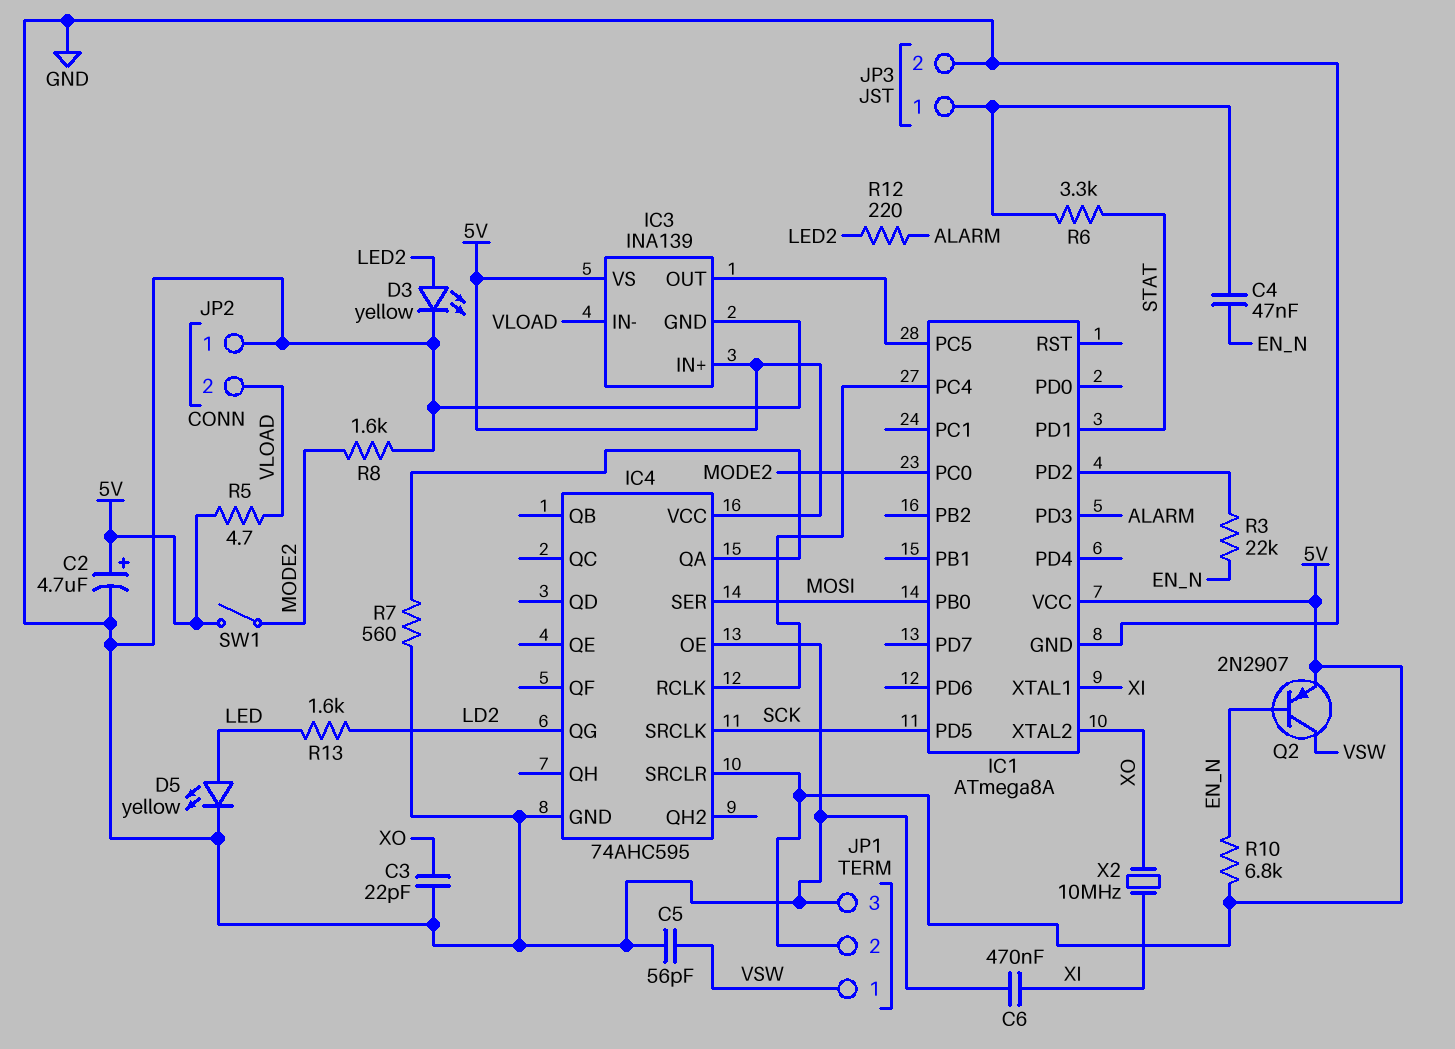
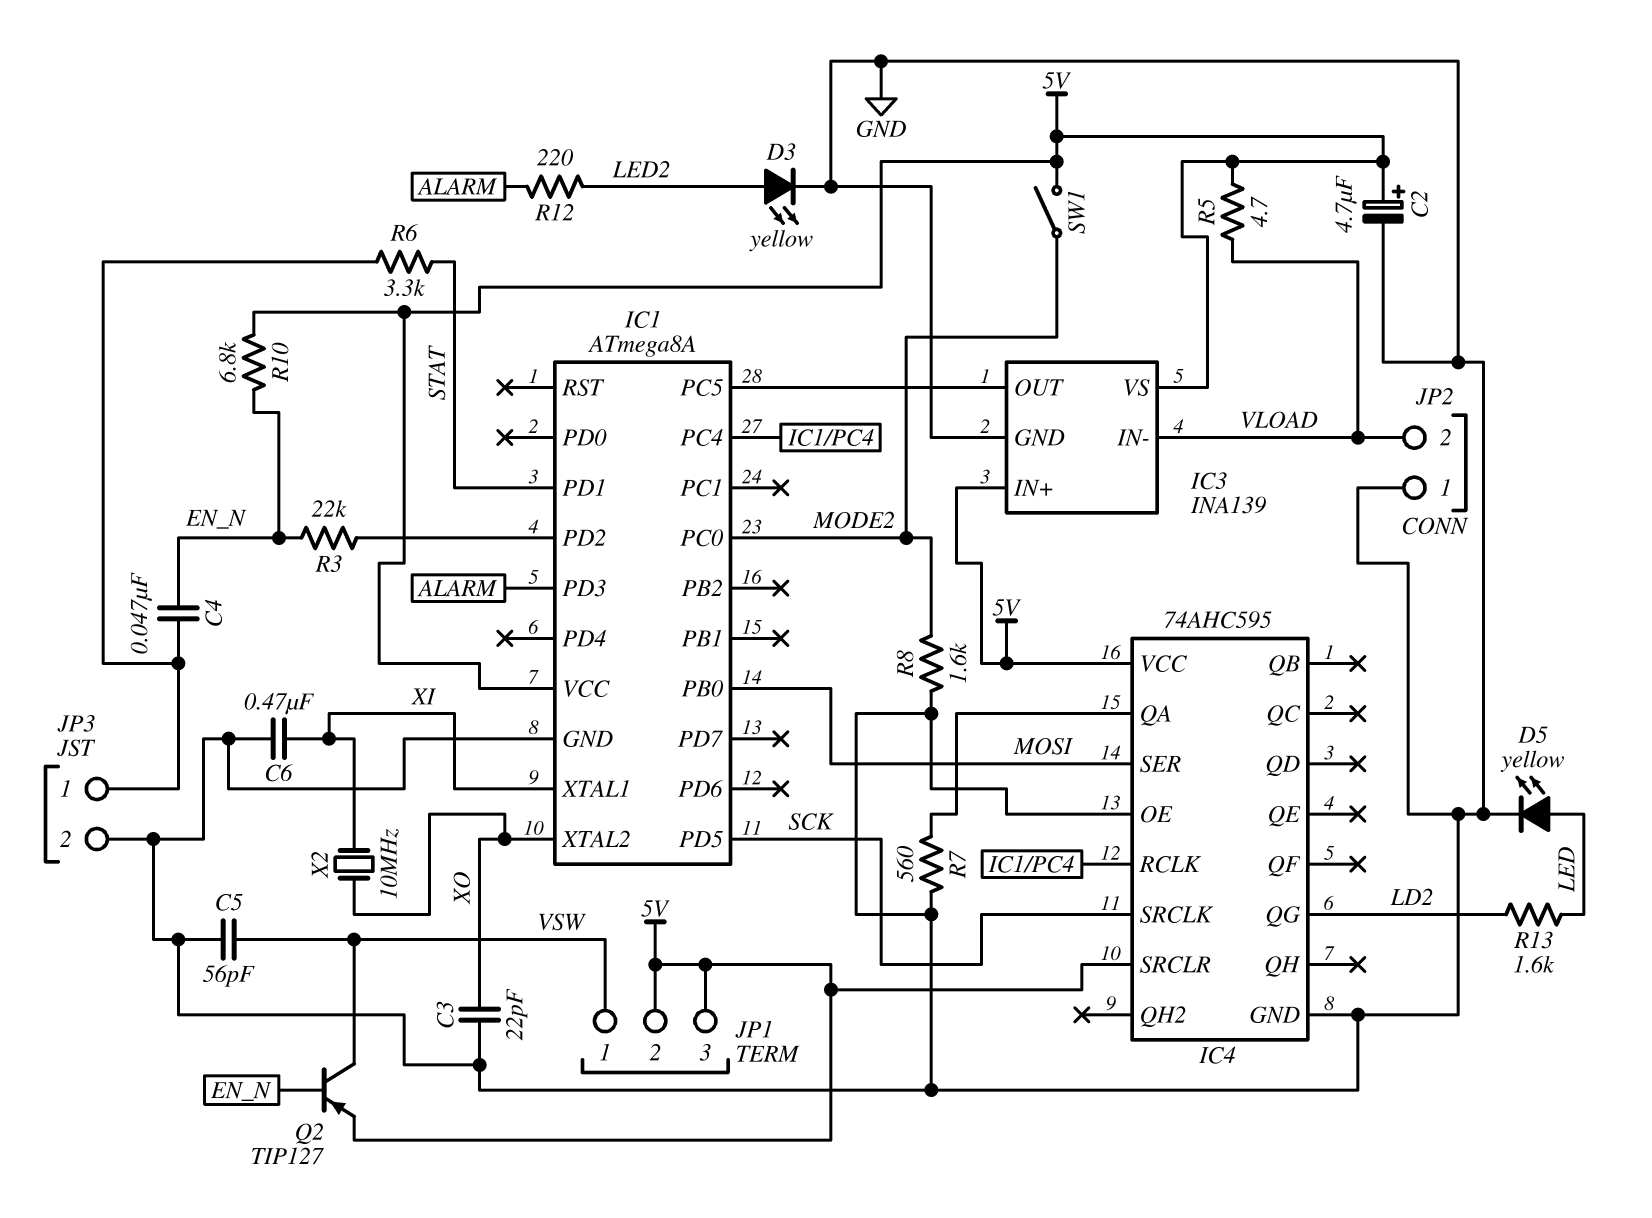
JP1 pin 3: GND -> 5V
Q2: PNP 2N2907 (B EN_N, C VSW, E 5V) -> PNP TIP127 (B EN_N, C VSW, E 5V)

